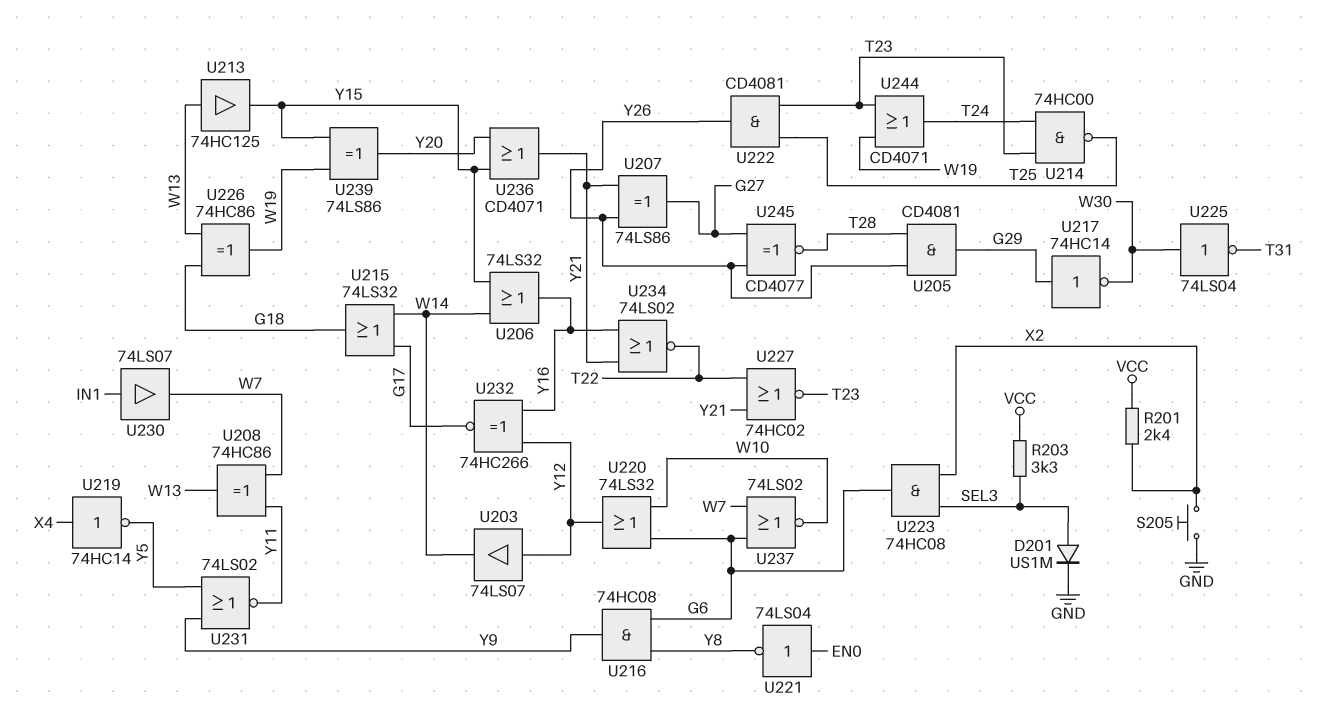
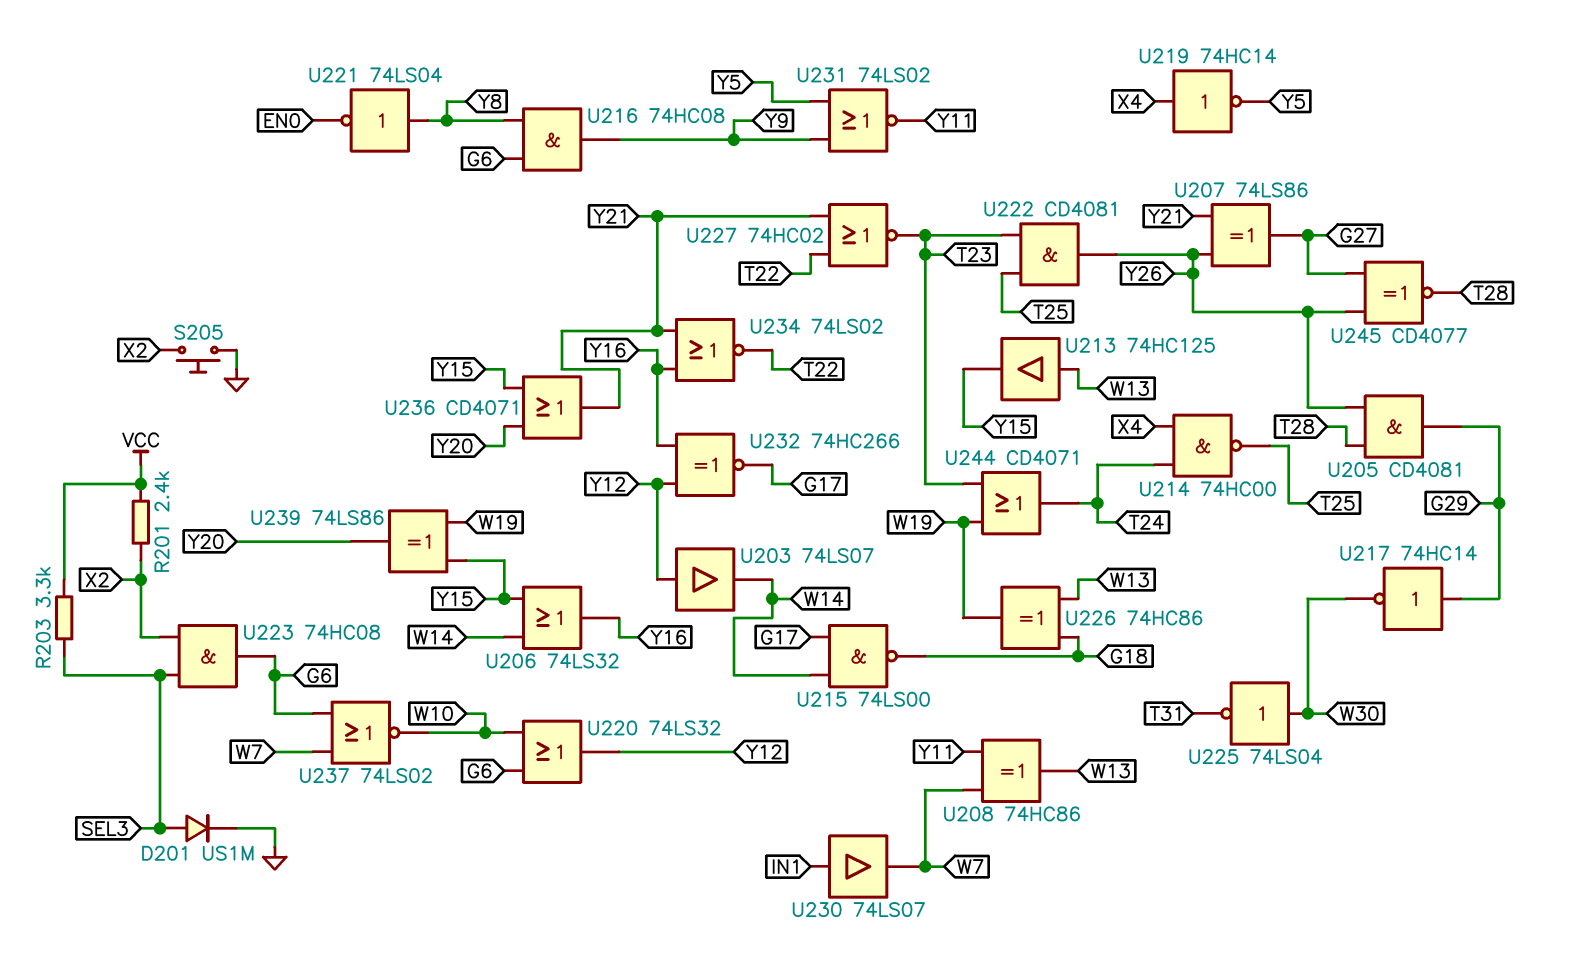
U214: NAND 74HC00 (in T23, in T24, out T25) -> NAND 74HC00 (in T24, in X4, out T25)
U215: OR 74LS32 (in G17, in W14, out G18) -> NAND 74LS00 (in G17, in W14, out G18)
U221: NOT 74LS04 (in EN0, out Y8) -> NOT 74LS04 (in Y8, out EN0)

